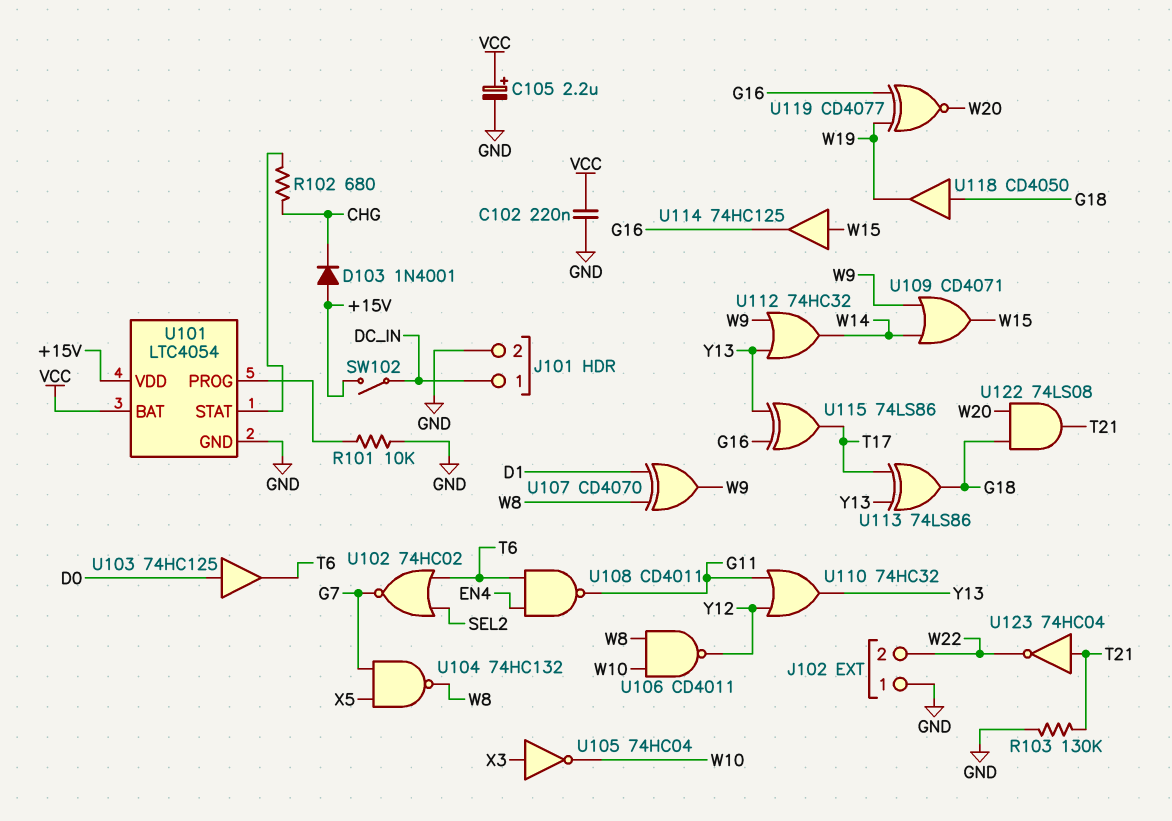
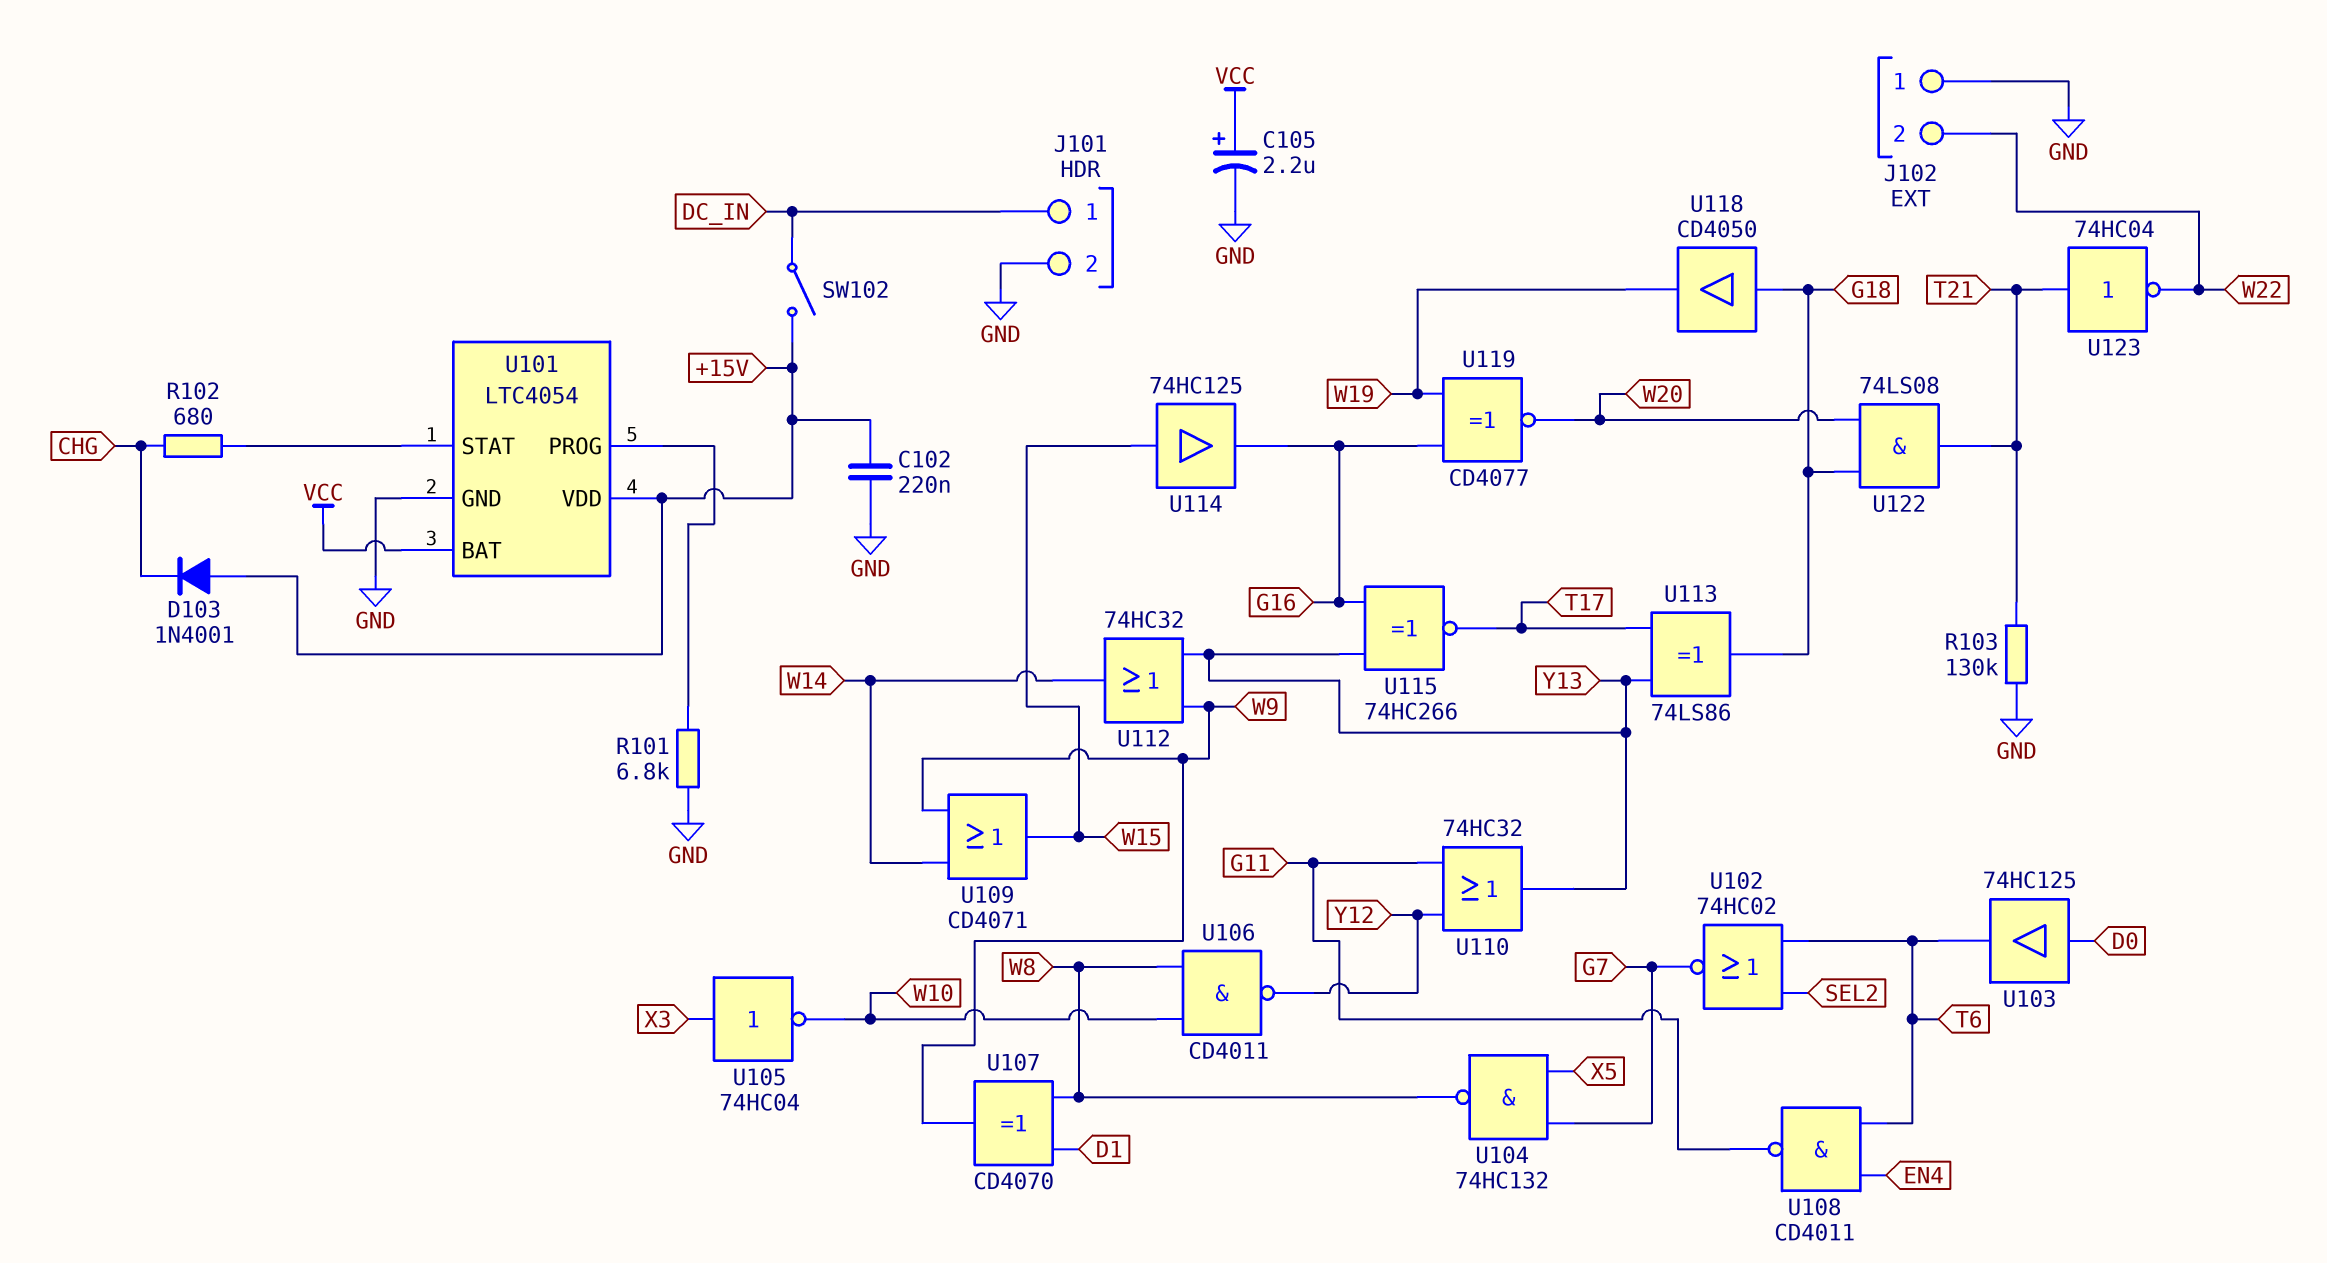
C102: 220nF (GND, VCC) -> 220nF (+15V, GND)
R101: 10k (GND, U101/PROG) -> 6.8k (GND, U101/PROG)
U115: XOR 74LS86 (in G16, in Y13, out T17) -> XNOR 74HC266 (in G16, in Y13, out T17)

